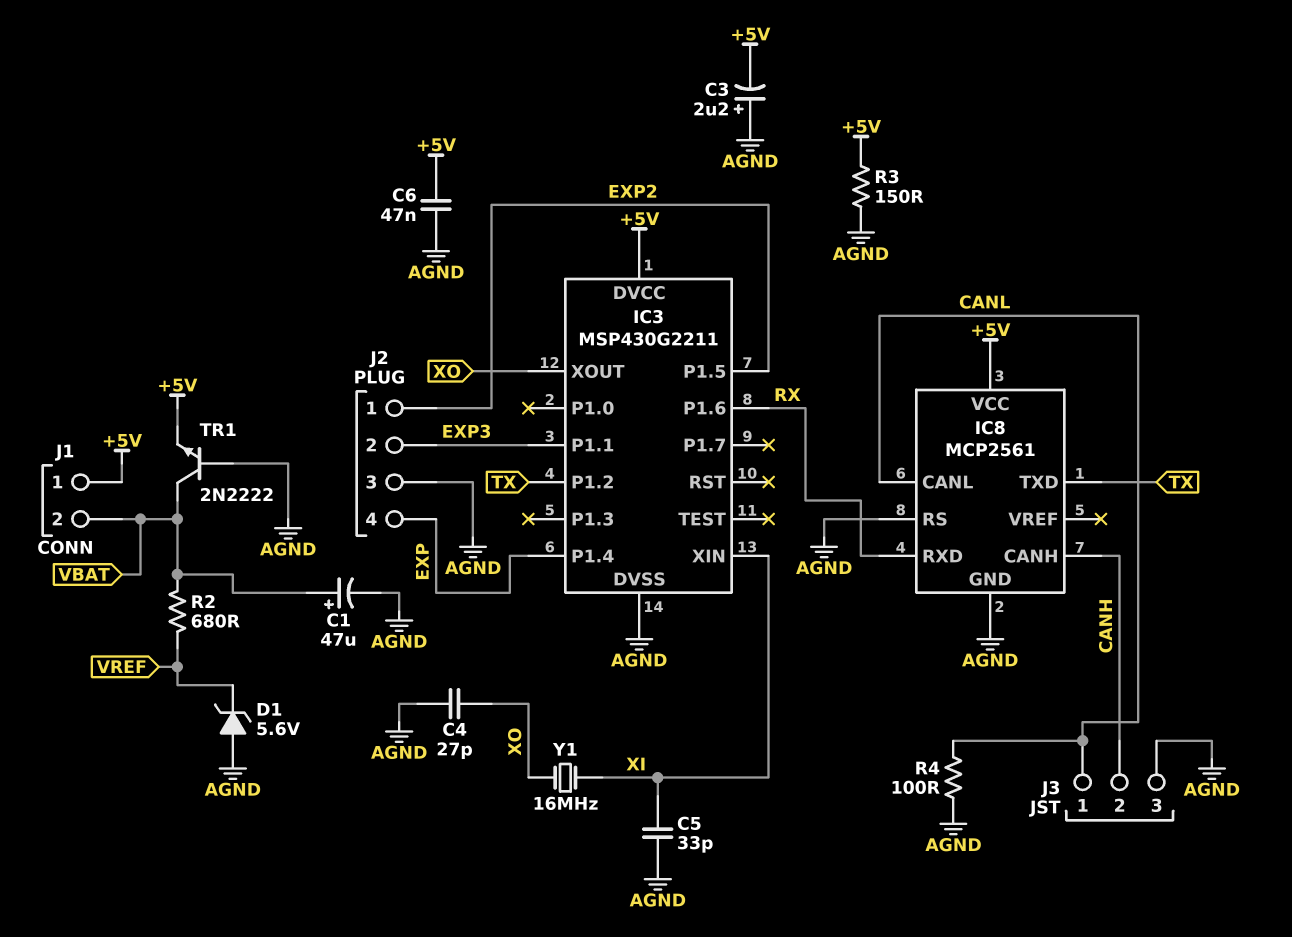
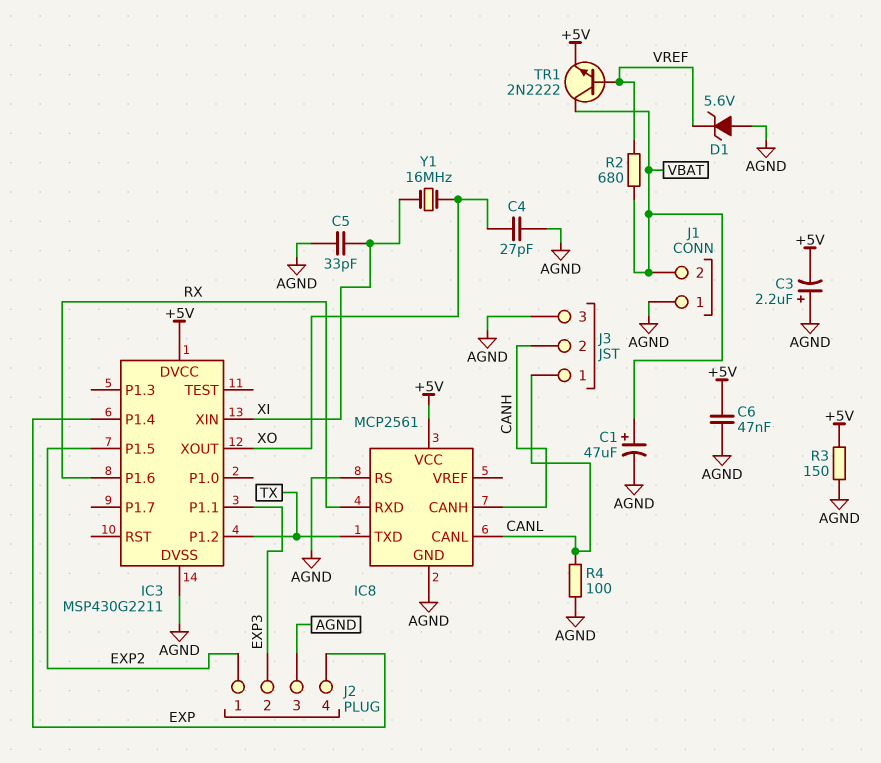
J1 pin 1: +5V -> AGND
TR1: NPN 2N2222 (B AGND, C VBAT, E +5V) -> NPN 2N2222 (B VREF, C VBAT, E +5V)

